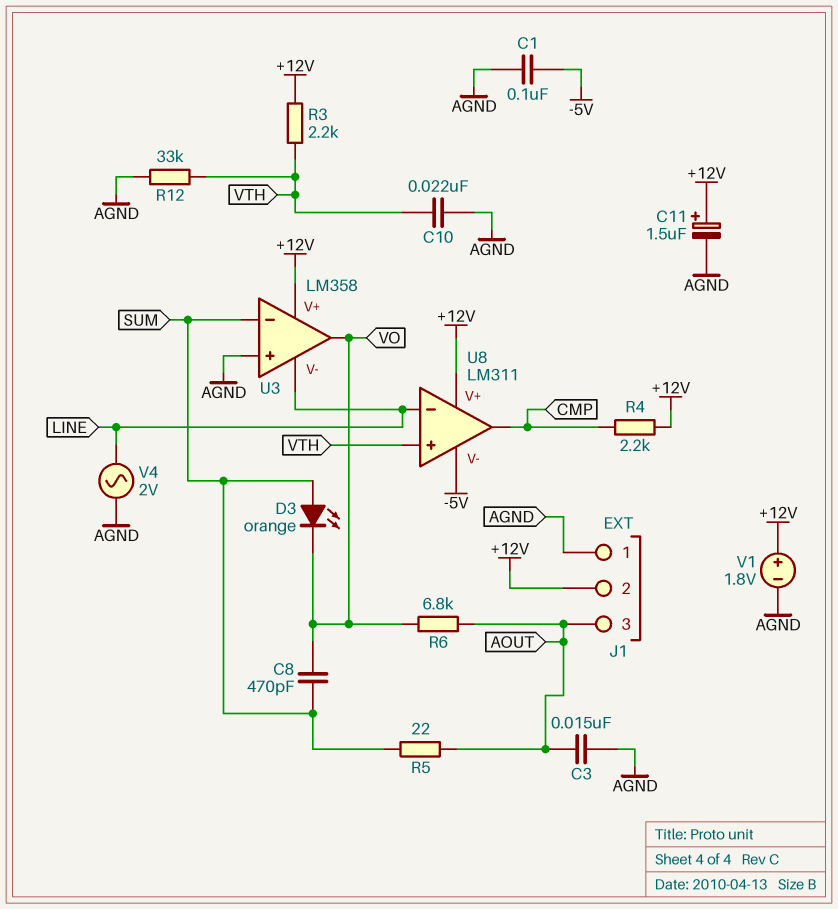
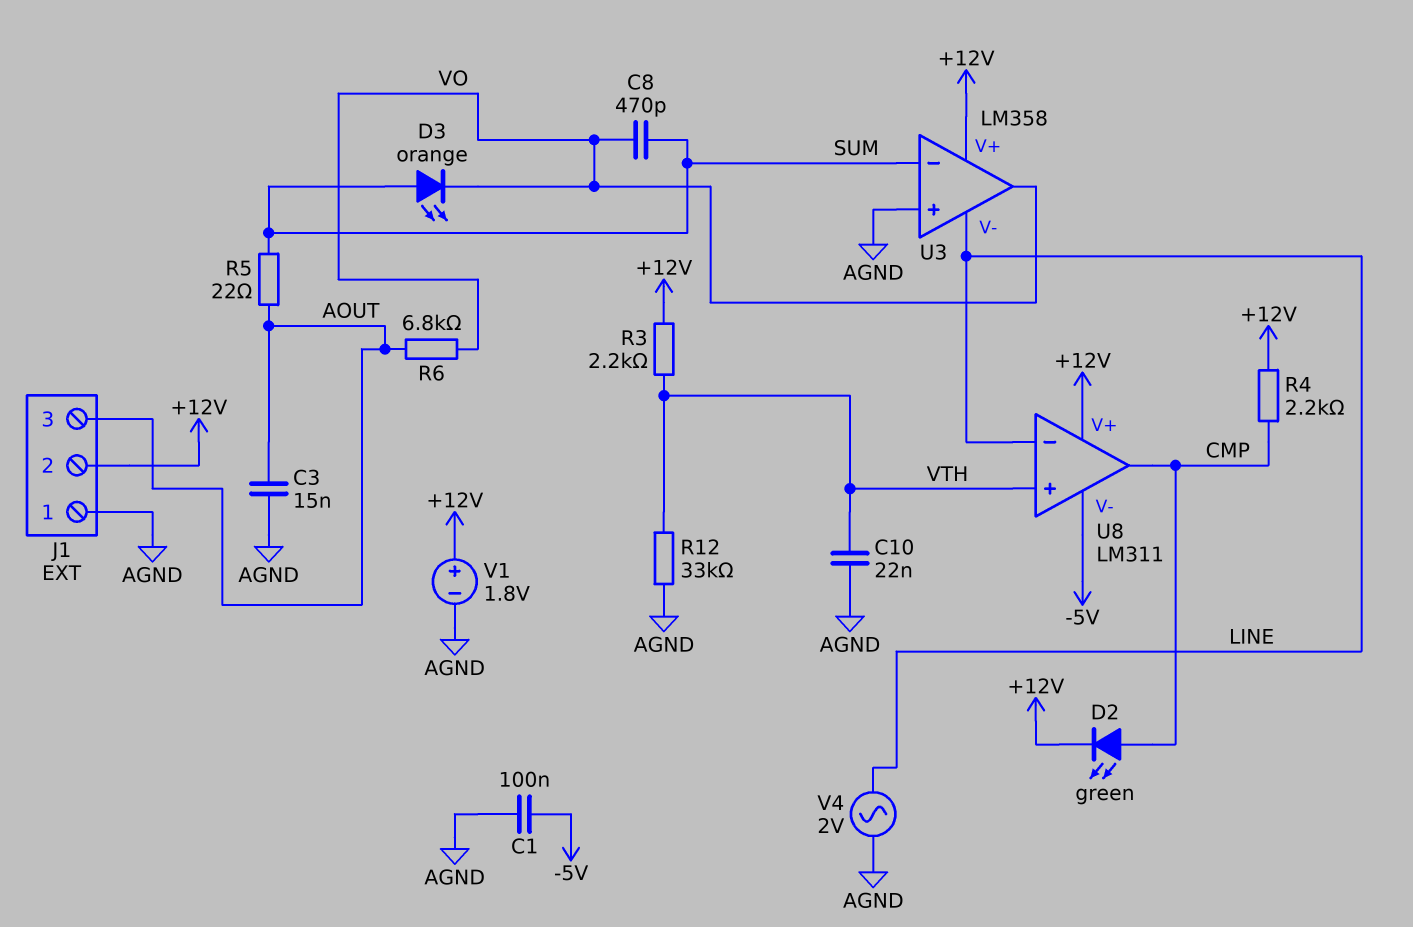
C11: 1.5uF (plus +12V, minus AGND) -> none
D2: none -> LED green (A CMP, K +12V)

